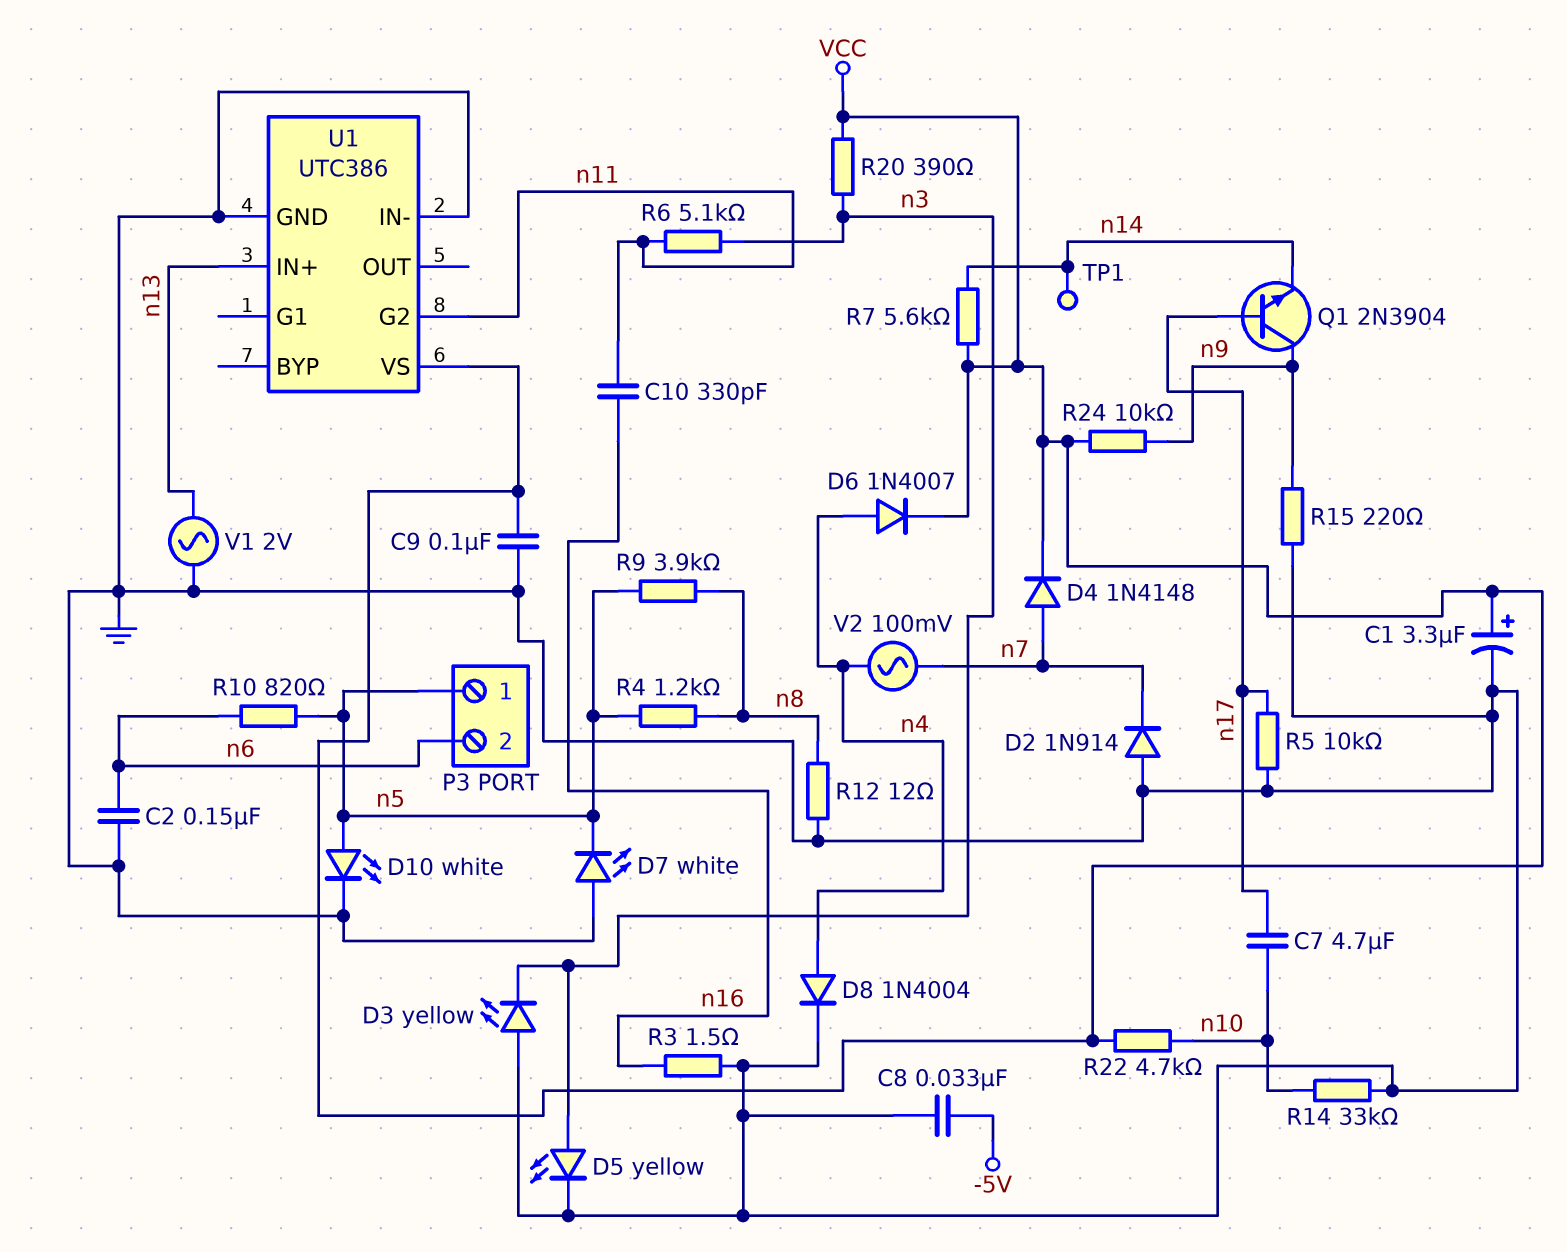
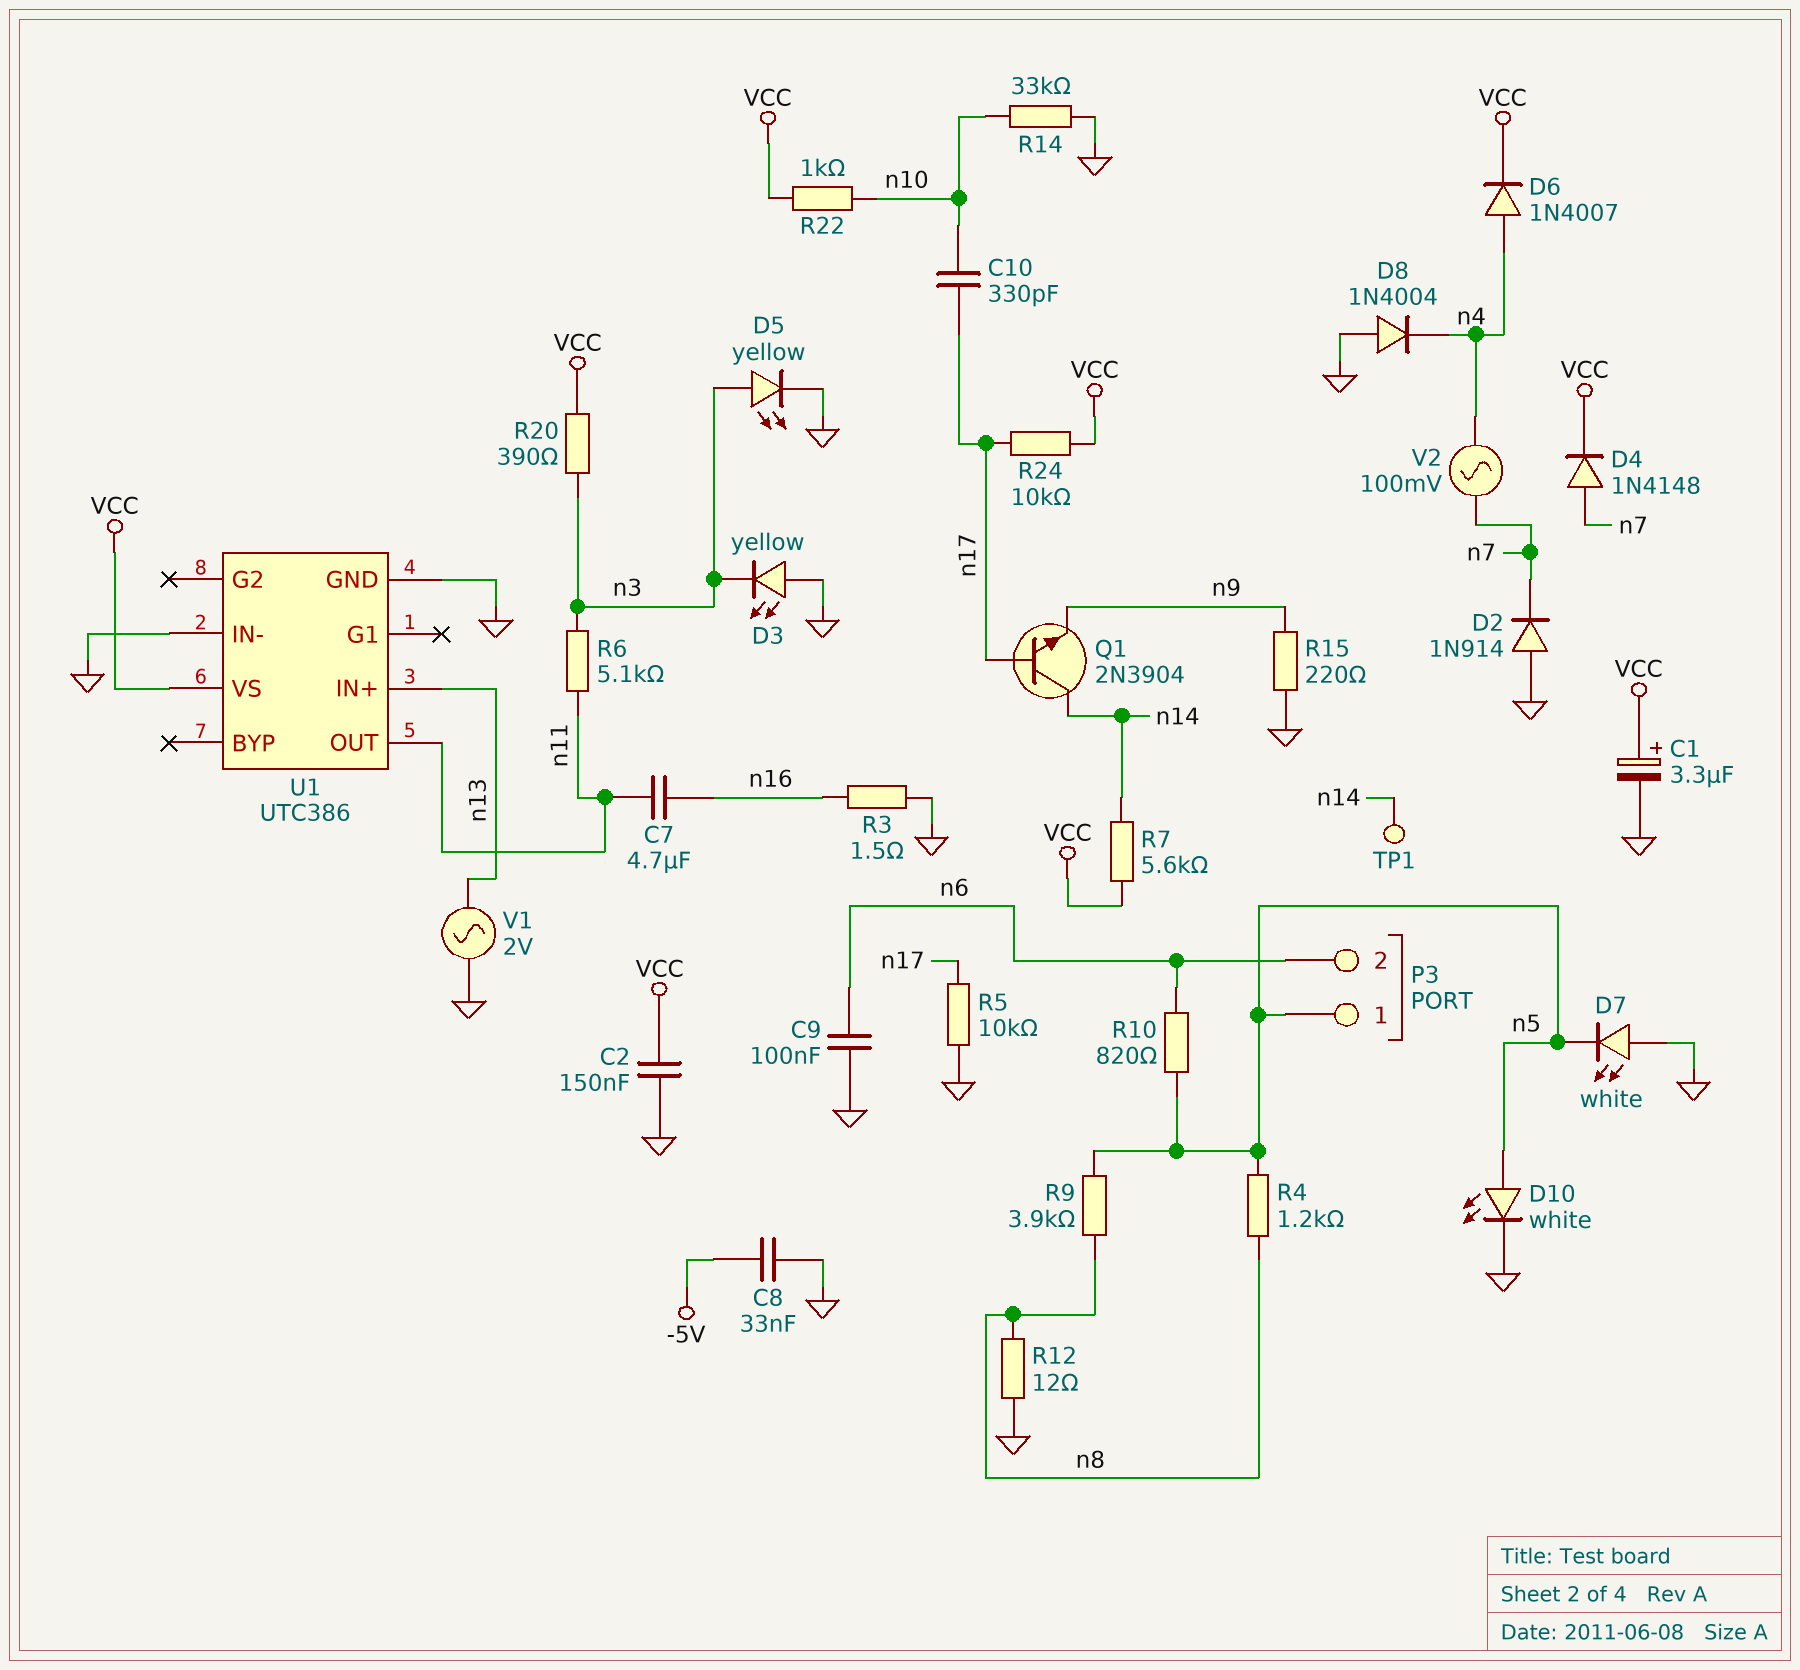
C2: 150nF (GND, n6) -> 150nF (GND, VCC)
C7: 4.7uF (n10, n17) -> 4.7uF (n11, n16)
C9: 100nF (GND, VCC) -> 100nF (GND, n6)
C10: 330pF (n11, n16) -> 330pF (n10, n17)
D8: diode 1N4004 (A n4, K GND) -> diode 1N4004 (A GND, K n4)
Q1: NPN 2N3904 (B n17, C n9, E n14) -> NPN 2N3904 (B n17, C n14, E n9)
R22: 4.7k (VCC, n10) -> 1k (VCC, n10)
R24: 10k (VCC, n9) -> 10k (VCC, n17)
U1 pin G2: n11 -> none
U1 pin OUT: none -> n11

